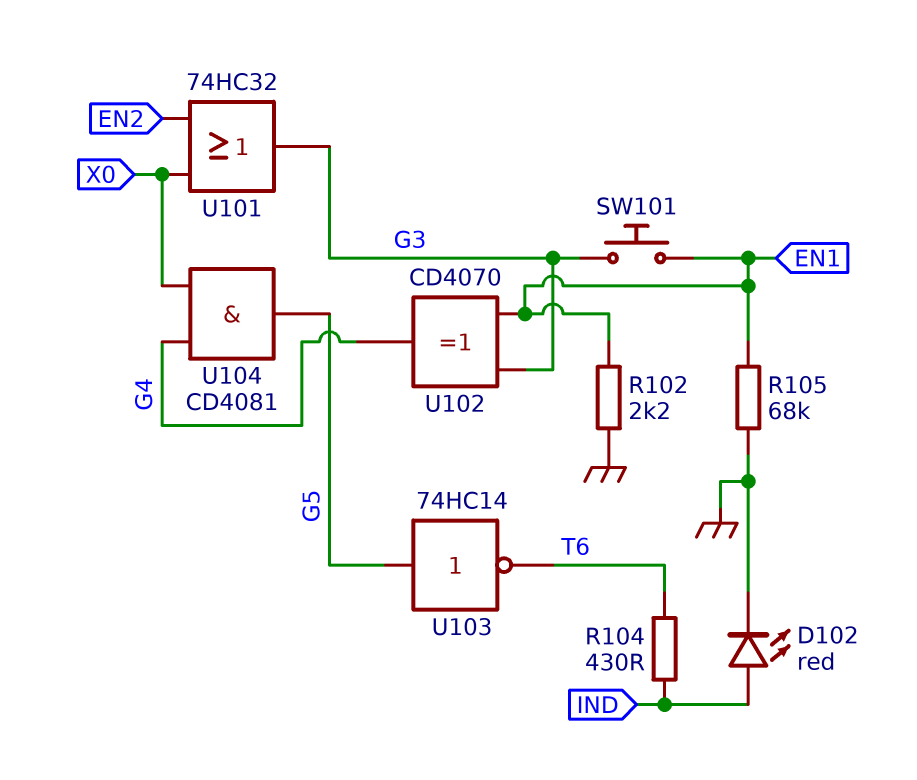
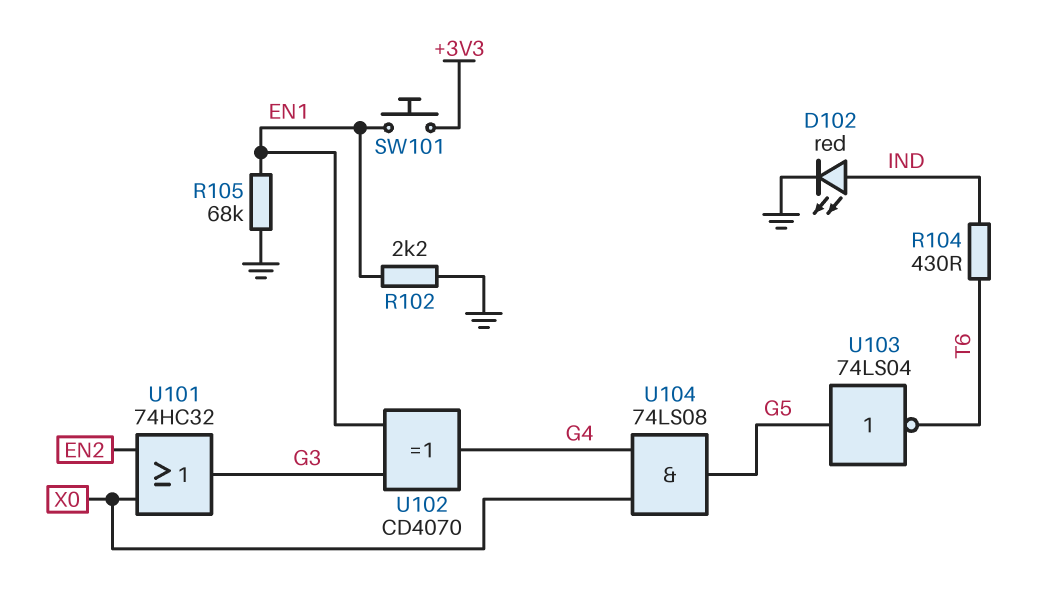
SW101: button (EN1, G3) -> button (+3V3, EN1)
U103: NOT 74HC14 (in G5, out T6) -> NOT 74LS04 (in G5, out T6)
U104: AND CD4081 (in G4, in X0, out G5) -> AND 74LS08 (in G4, in X0, out G5)

